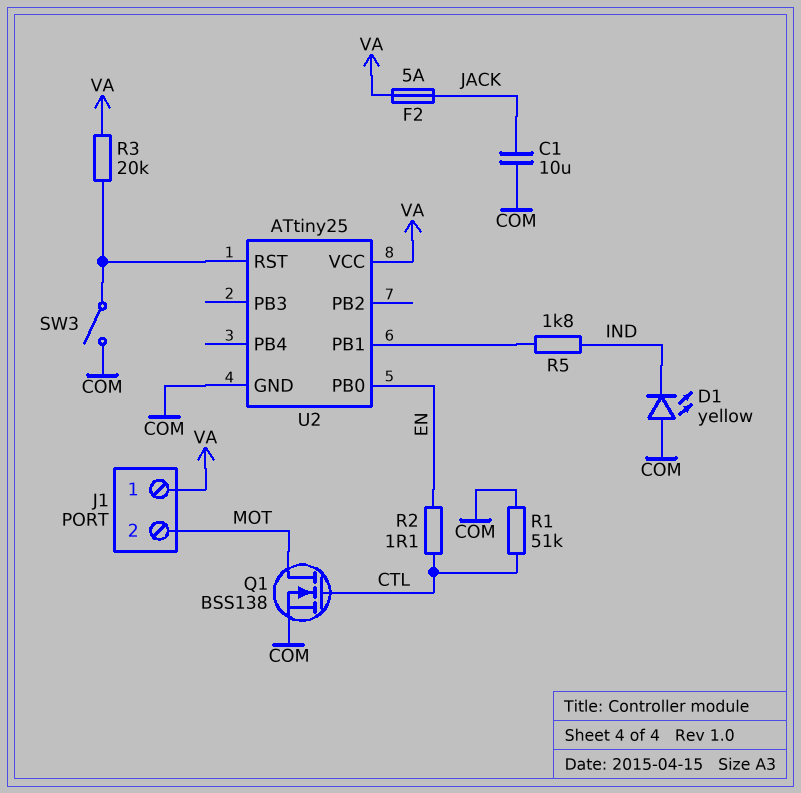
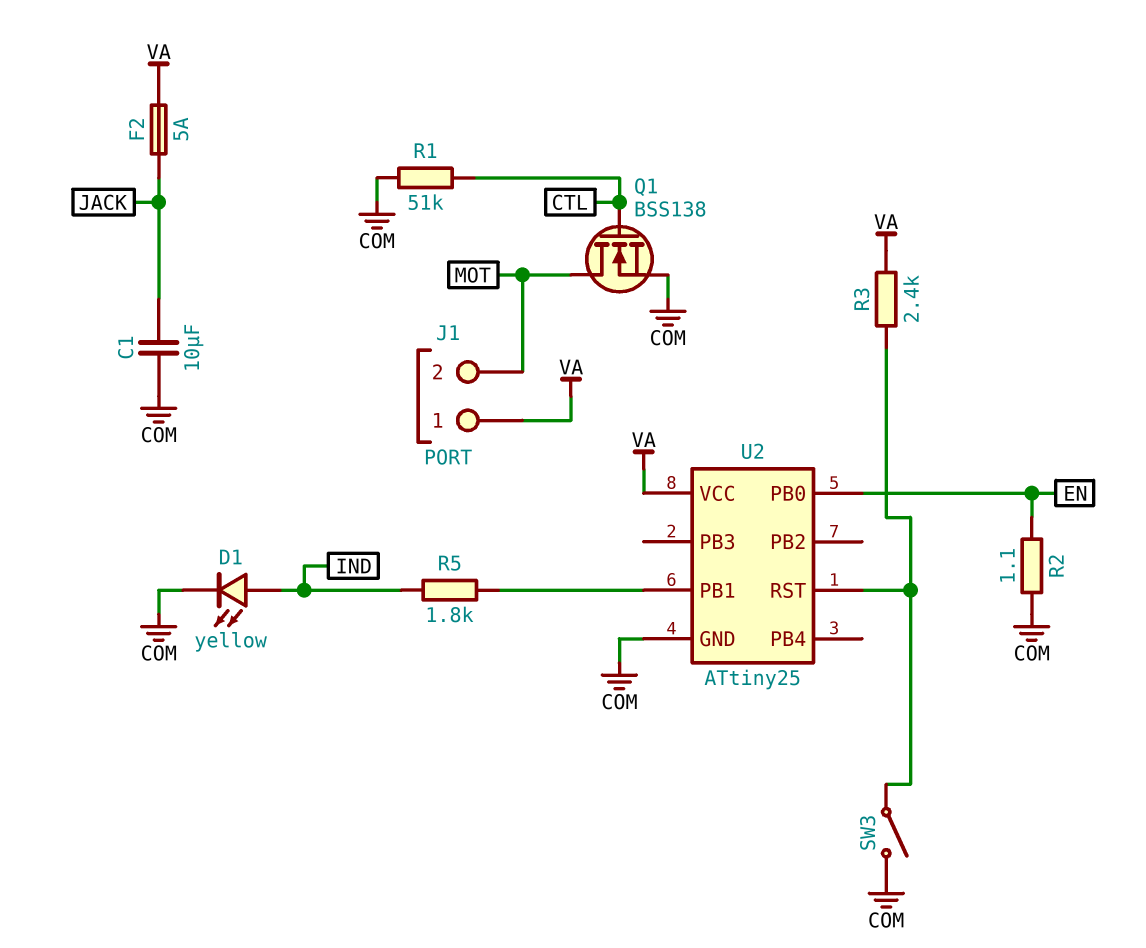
D1: LED yellow (A COM, K IND) -> LED yellow (A IND, K COM)
R2: 1.1 (CTL, EN) -> 1.1 (COM, EN)
R3: 20k (U2/RST, VA) -> 2.4k (U2/RST, VA)

